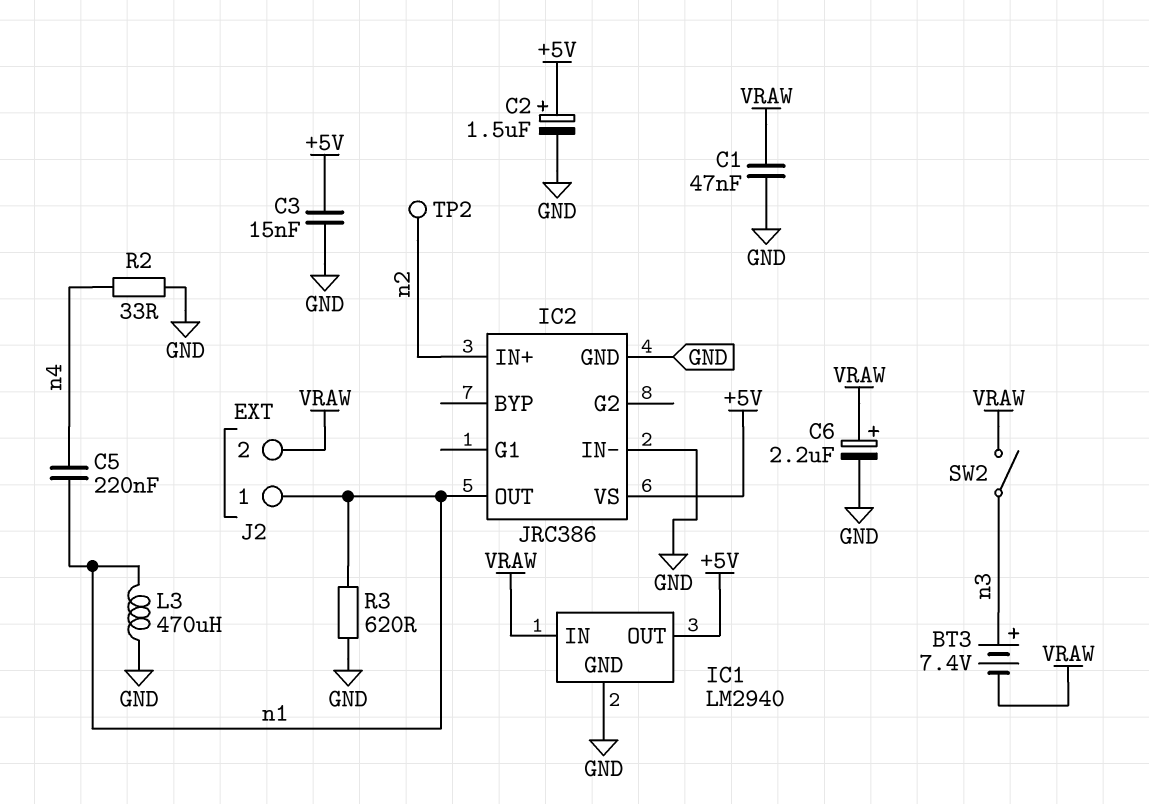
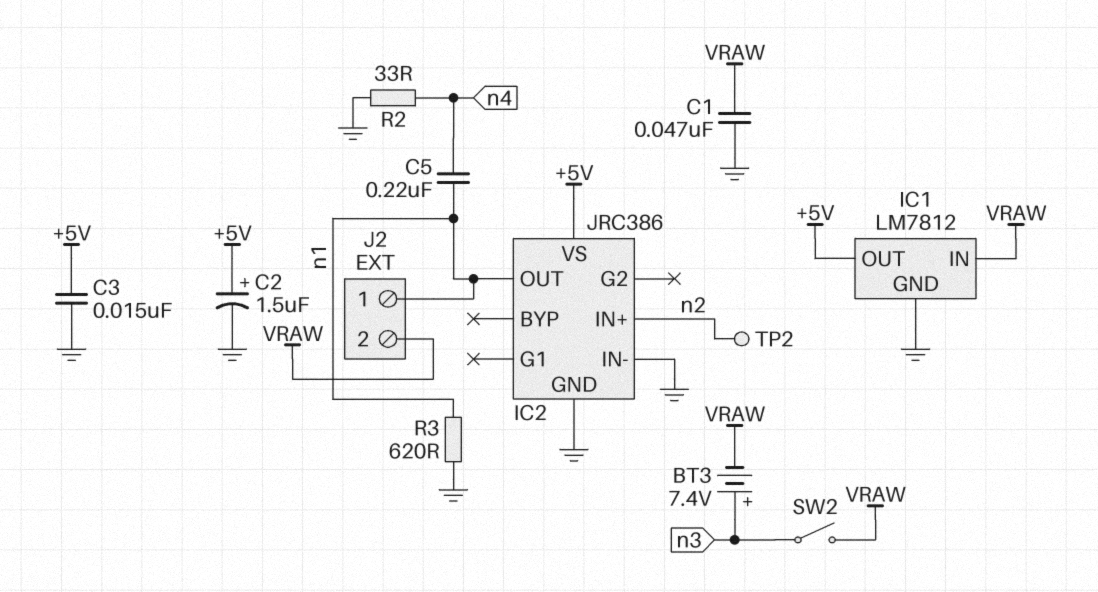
C6: 2.2uF (plus VRAW, minus GND) -> none
IC1: LM2940 -> LM7812
L3: 470uH (GND, n1) -> none

